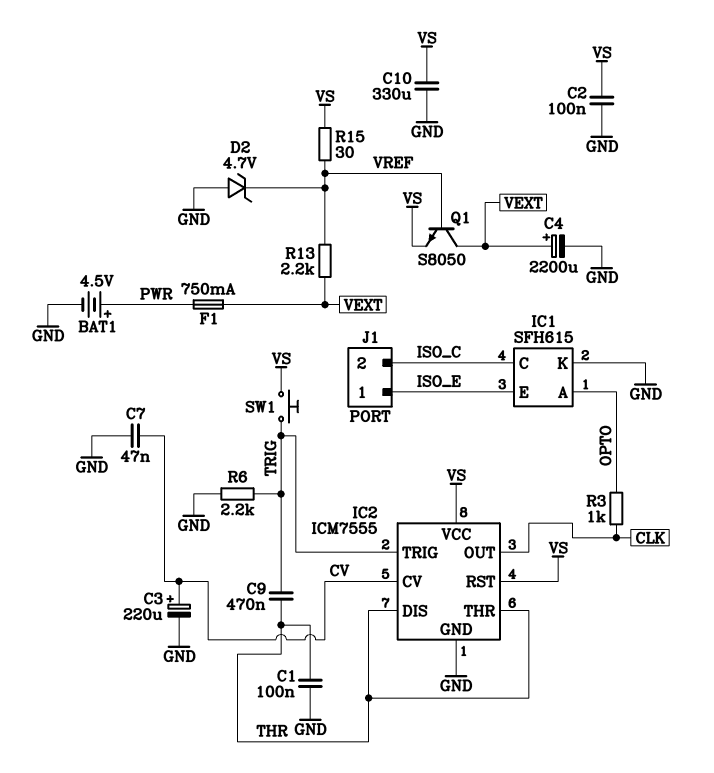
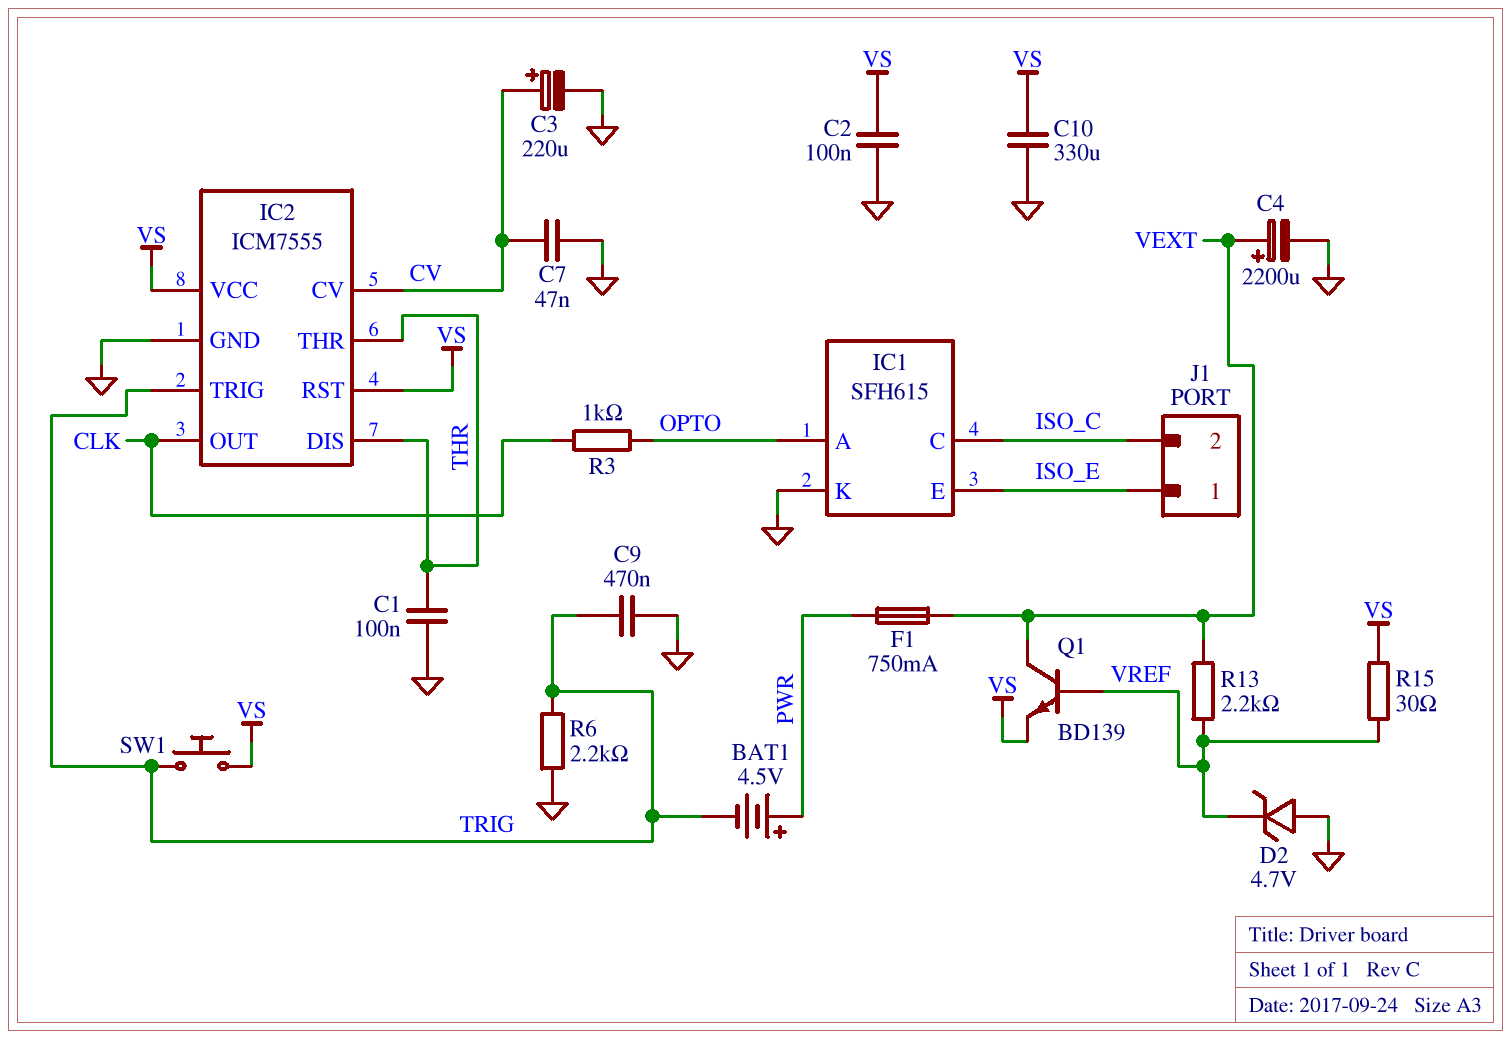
BAT1: 4.5V (plus PWR, minus GND) -> 4.5V (plus PWR, minus TRIG)
C9: 470nF (THR, TRIG) -> 470nF (GND, TRIG)
Q1: NPN S8050 (B VREF, C VEXT, E VS) -> NPN BD139 (B VREF, C VEXT, E VS)

